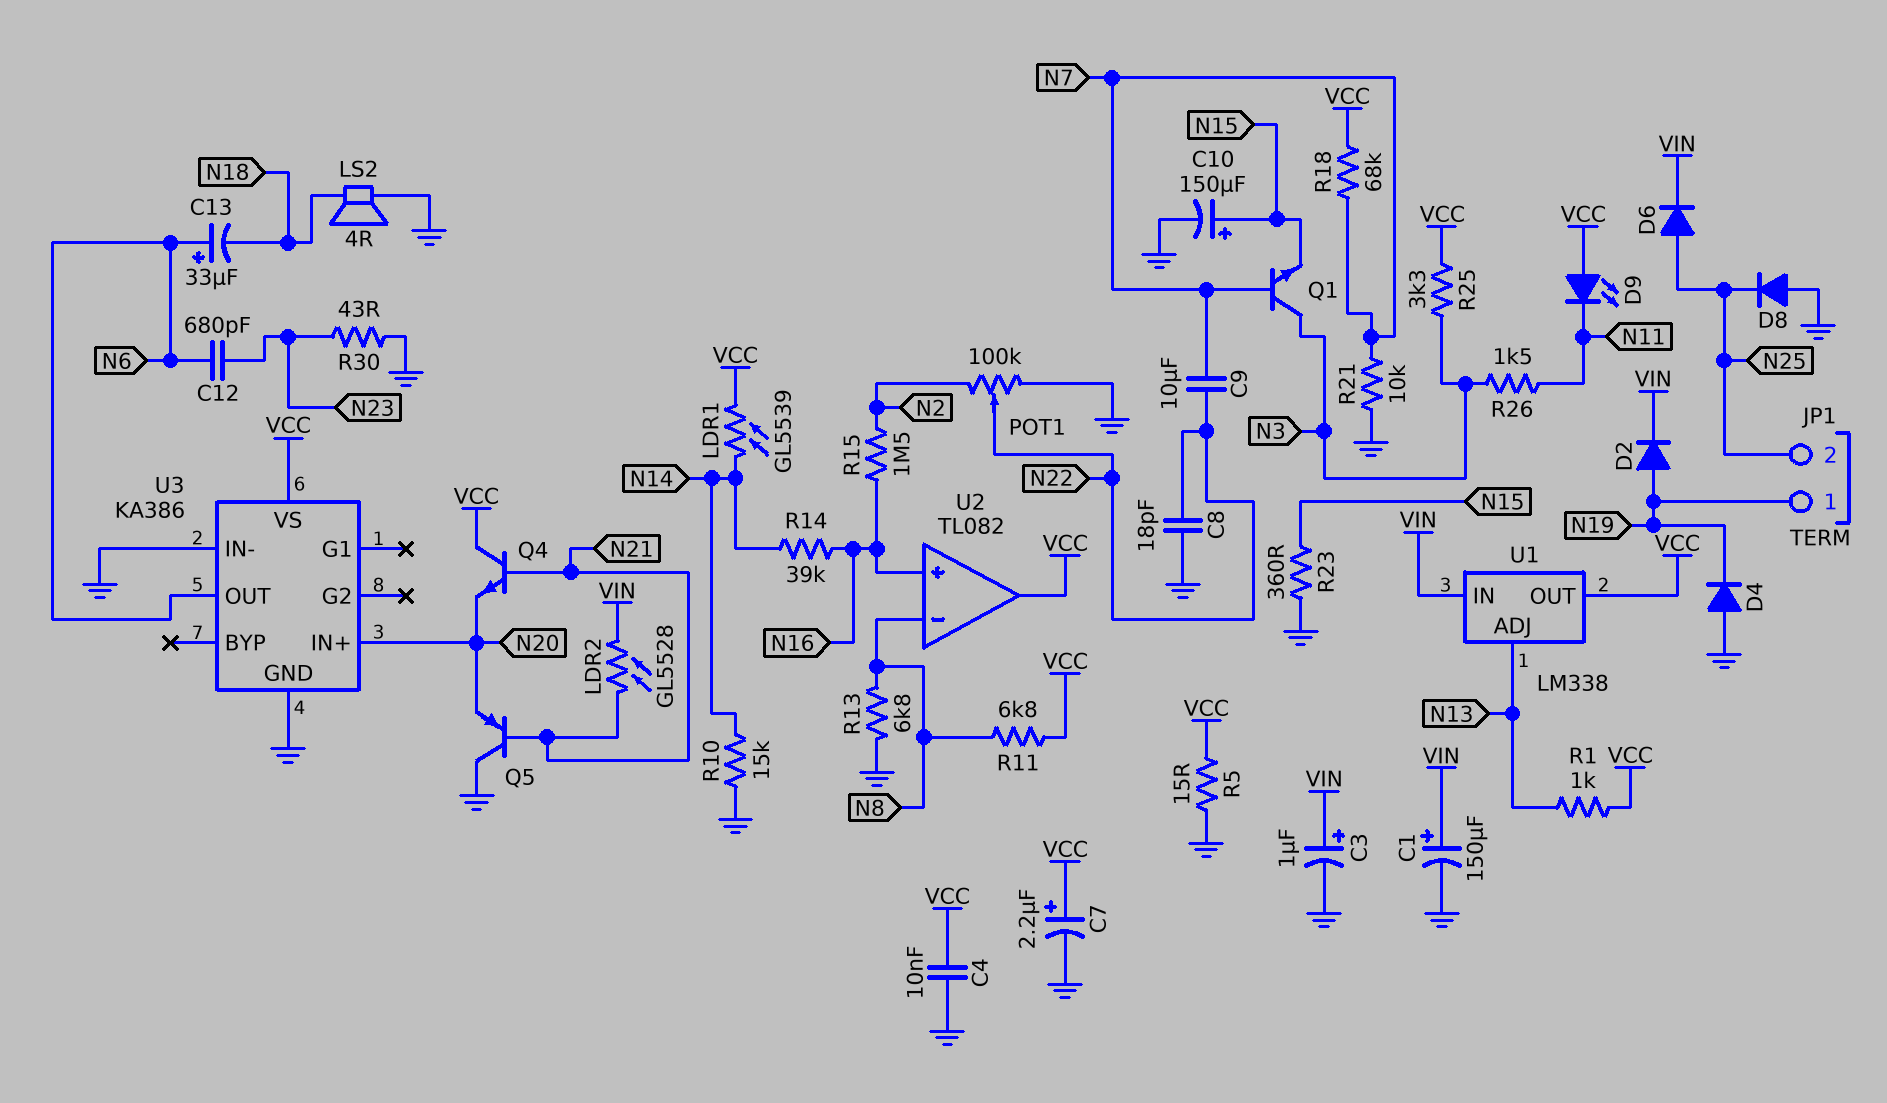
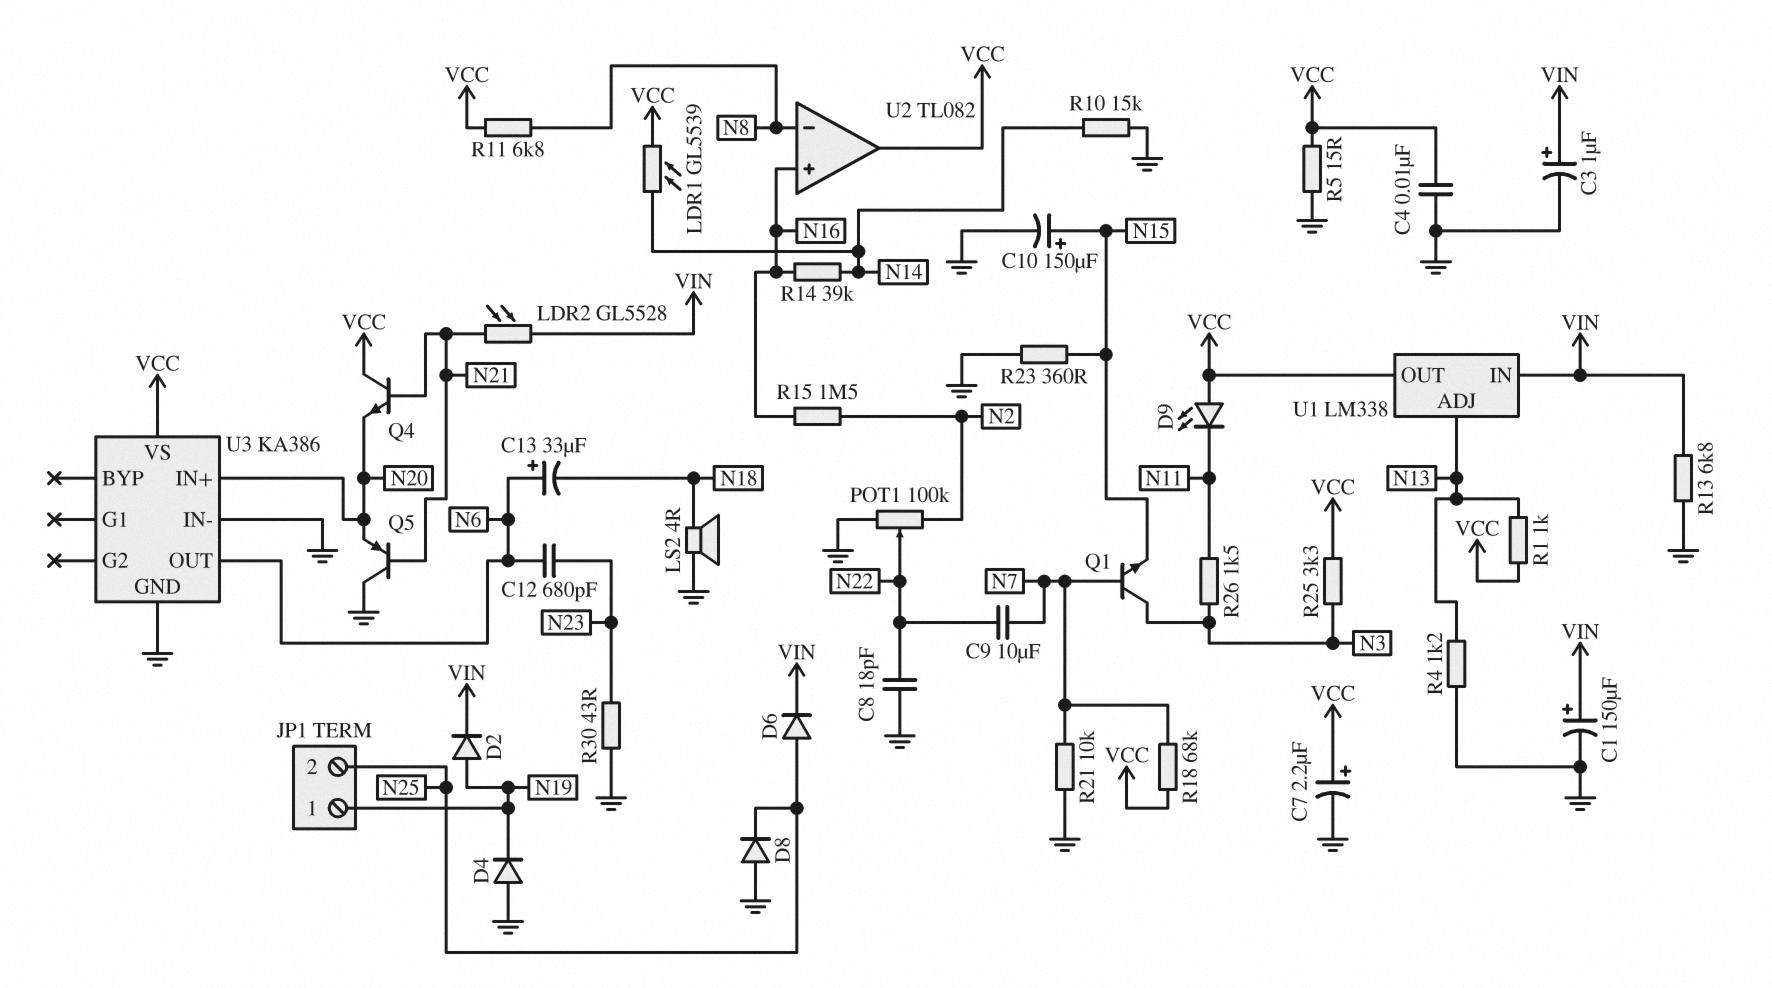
R4: none -> 1.2k (GND, N13)
R13: 6.8k (GND, N8) -> 6.8k (GND, VIN)

